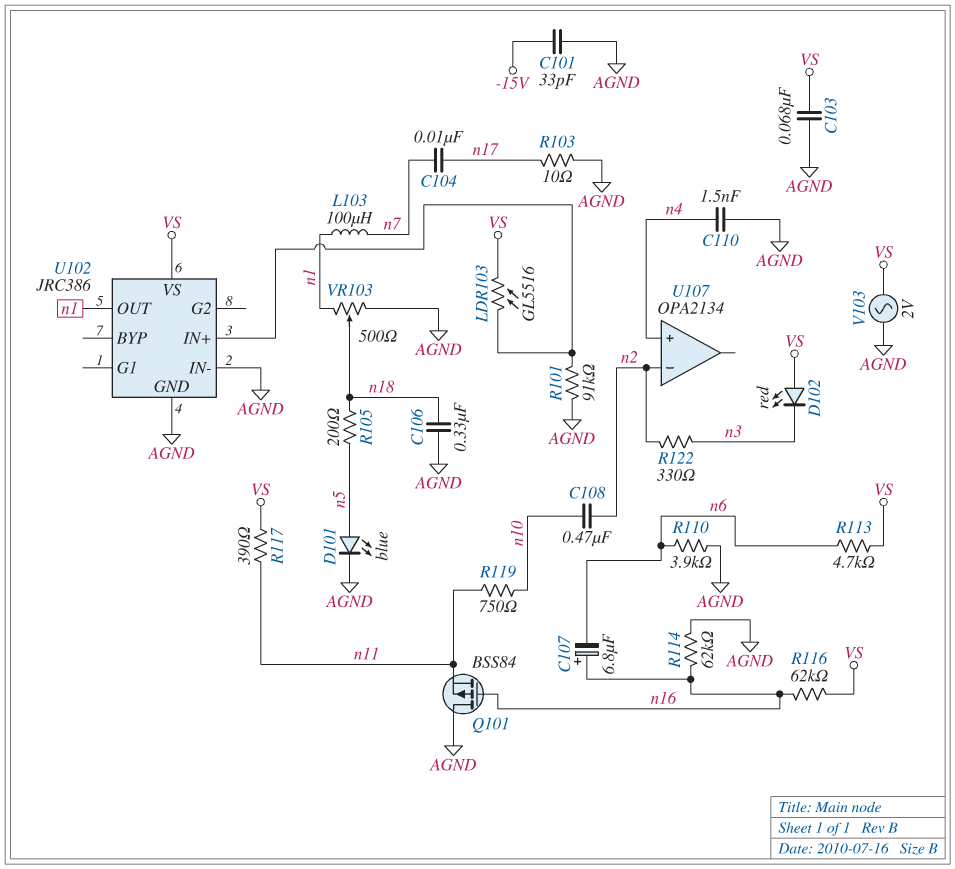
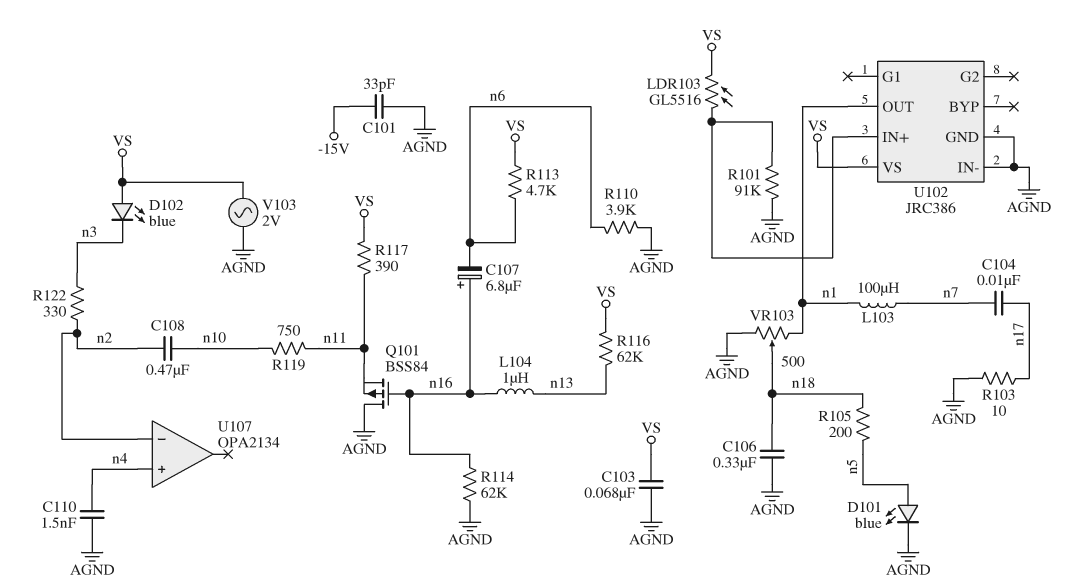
D102: LED red (A VS, K n3) -> LED blue (A VS, K n3)
L104: none -> 1uH (n13, n16)
R116: 62k (VS, n16) -> 62k (VS, n13)

